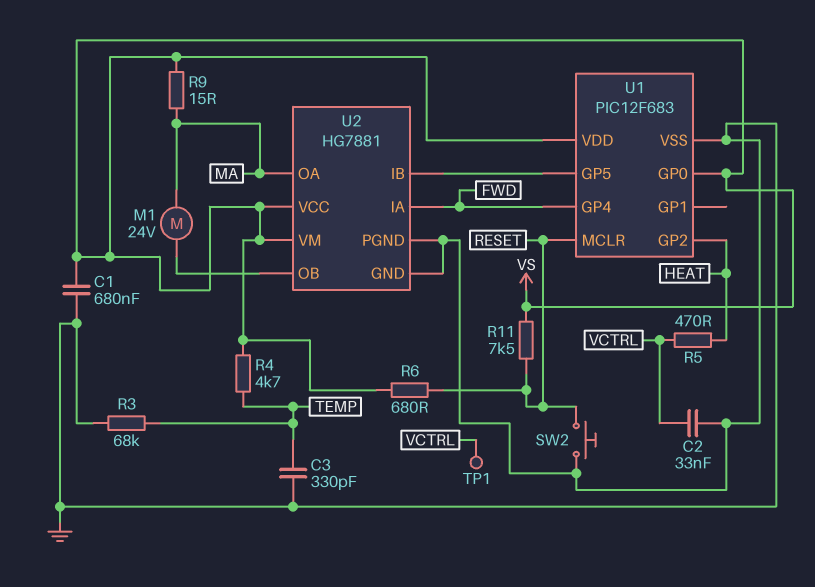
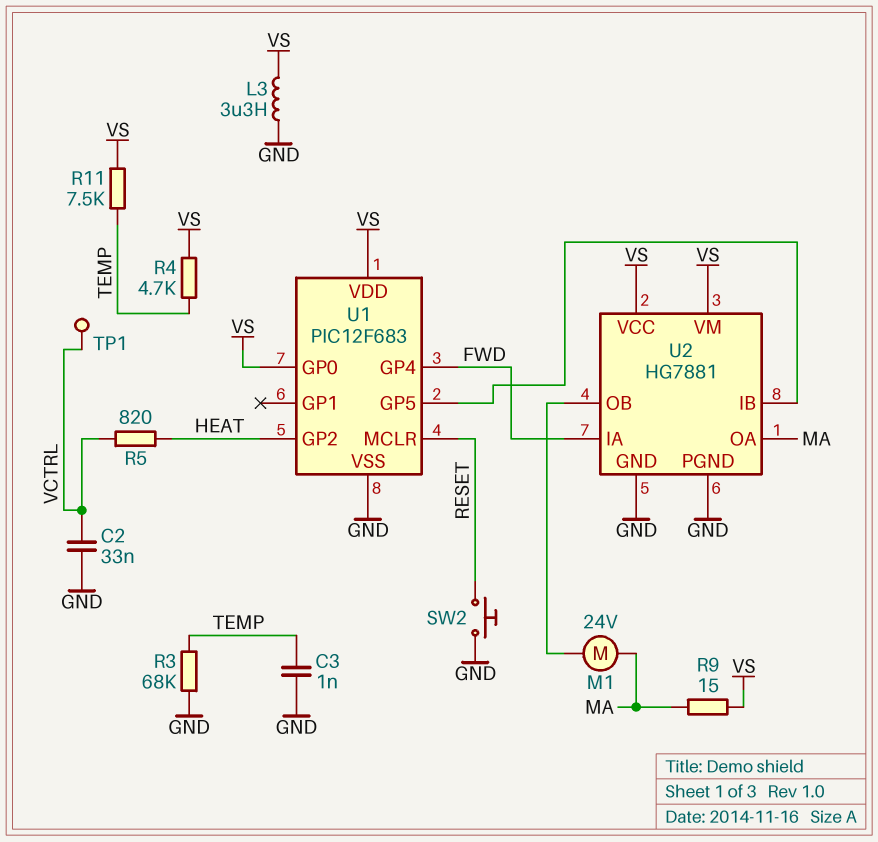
C1: 680nF (GND, VS) -> none
C3: 330pF (GND, TEMP) -> 1nF (GND, TEMP)
L3: none -> 3.3uH (GND, VS)
R5: 470 (HEAT, VCTRL) -> 820 (HEAT, VCTRL)
R6: 680 (RESET, VS) -> none
R11: 7.5k (RESET, VS) -> 7.5k (TEMP, VS)

